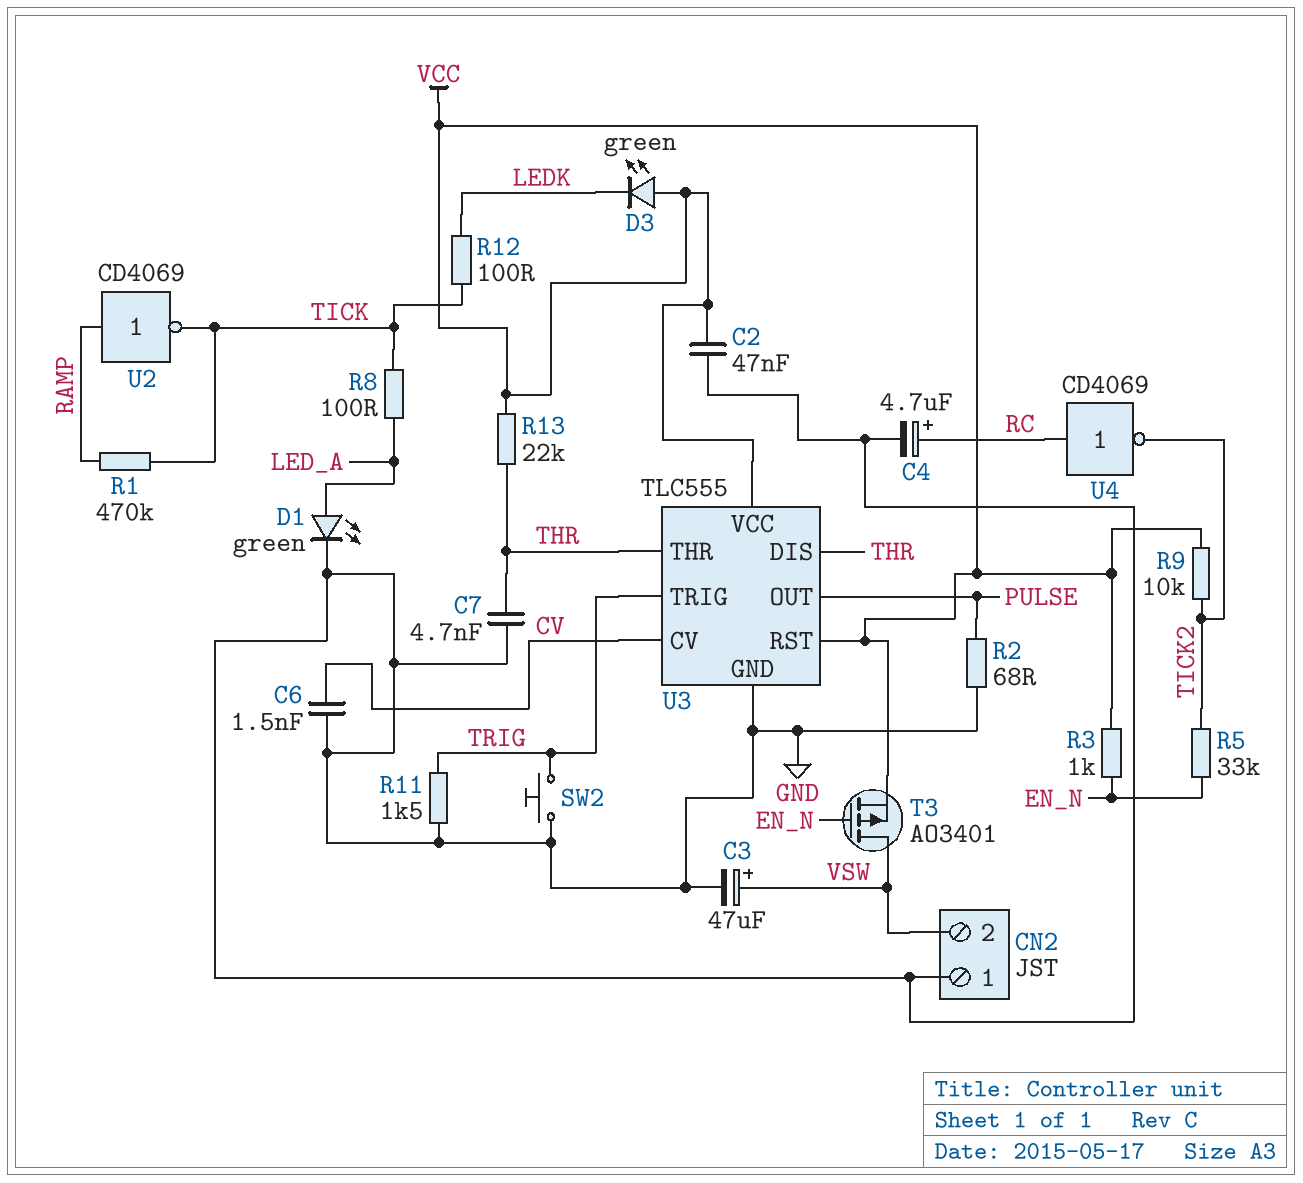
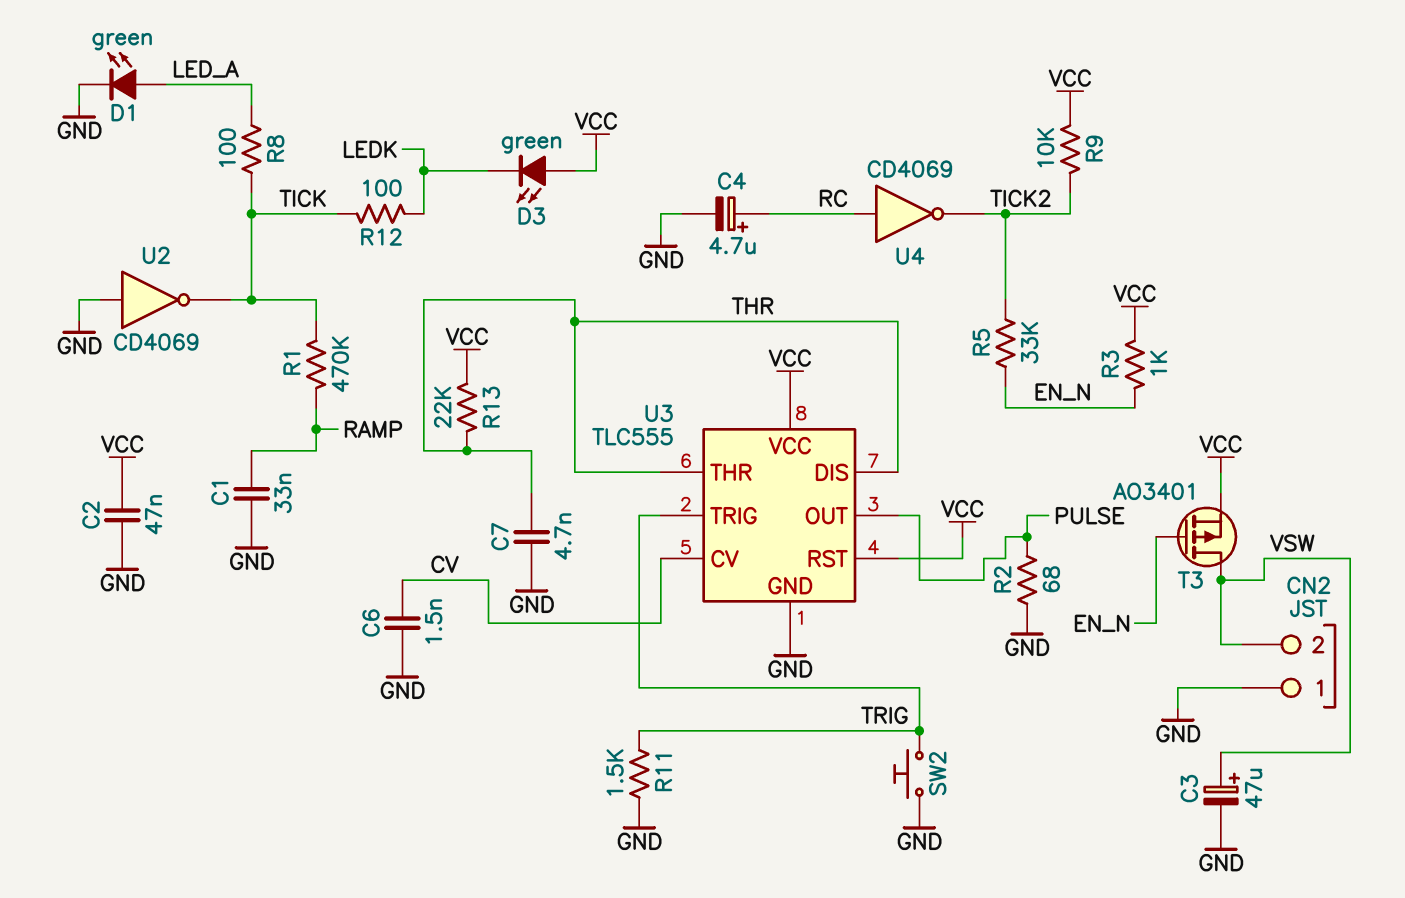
C1: none -> 33nF (GND, RAMP)
U2: NOT CD4069 (in RAMP, out TICK) -> NOT CD4069 (in GND, out TICK)

